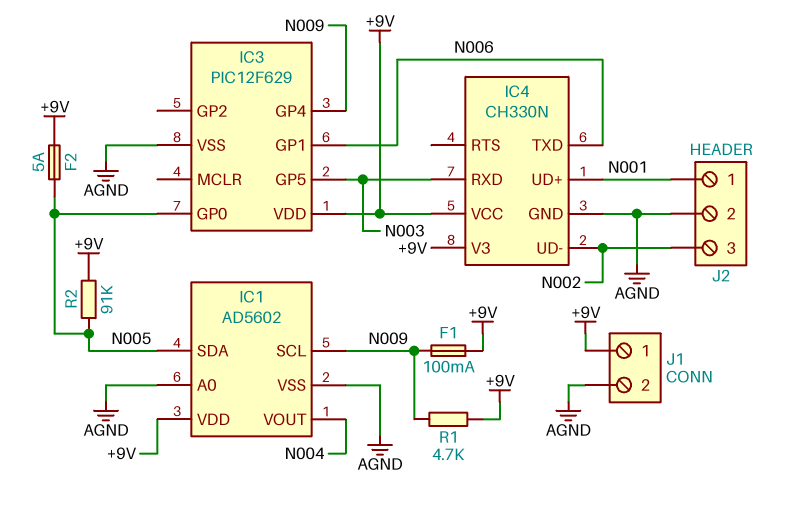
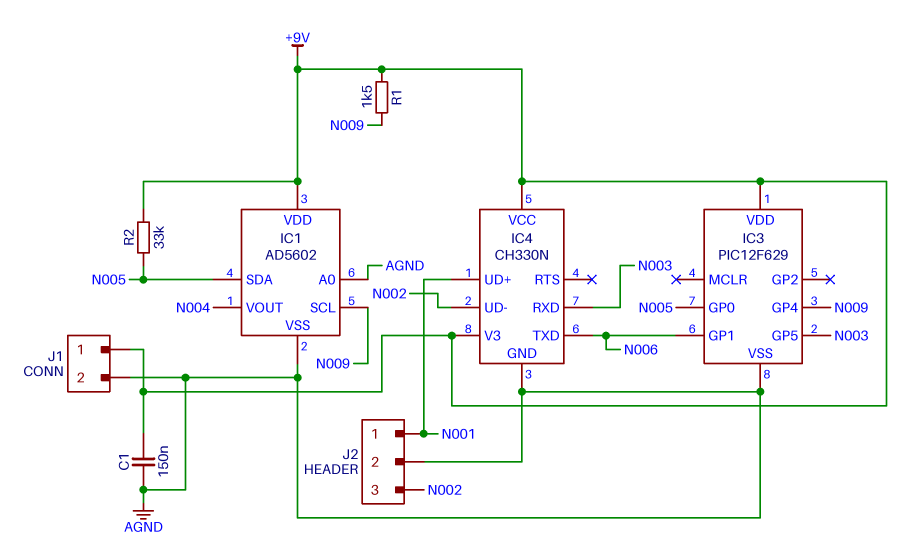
C1: none -> 150nF (+9V, AGND)
F1: 100mA (+9V, N009) -> none
F2: 5A (+9V, N005) -> none
R1: 4.7k (+9V, N009) -> 1.5k (+9V, N009)
R2: 91k (+9V, N005) -> 33k (+9V, N005)

